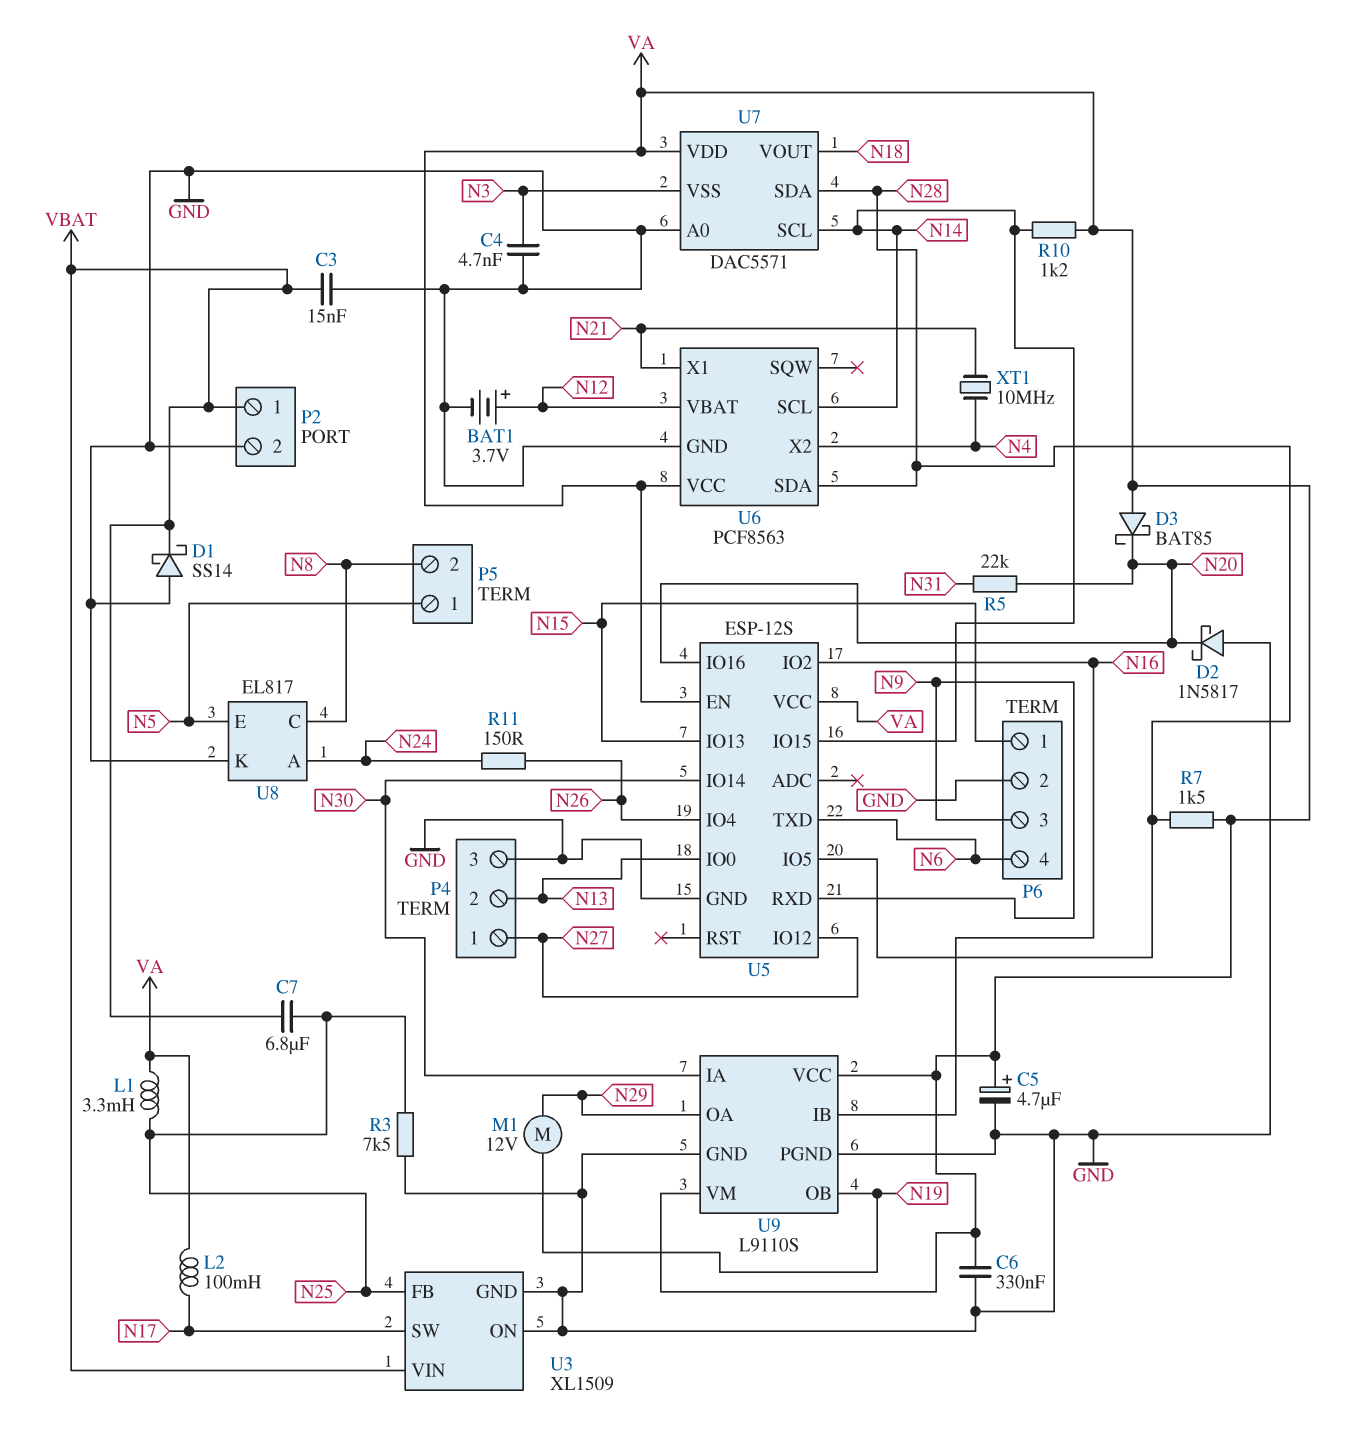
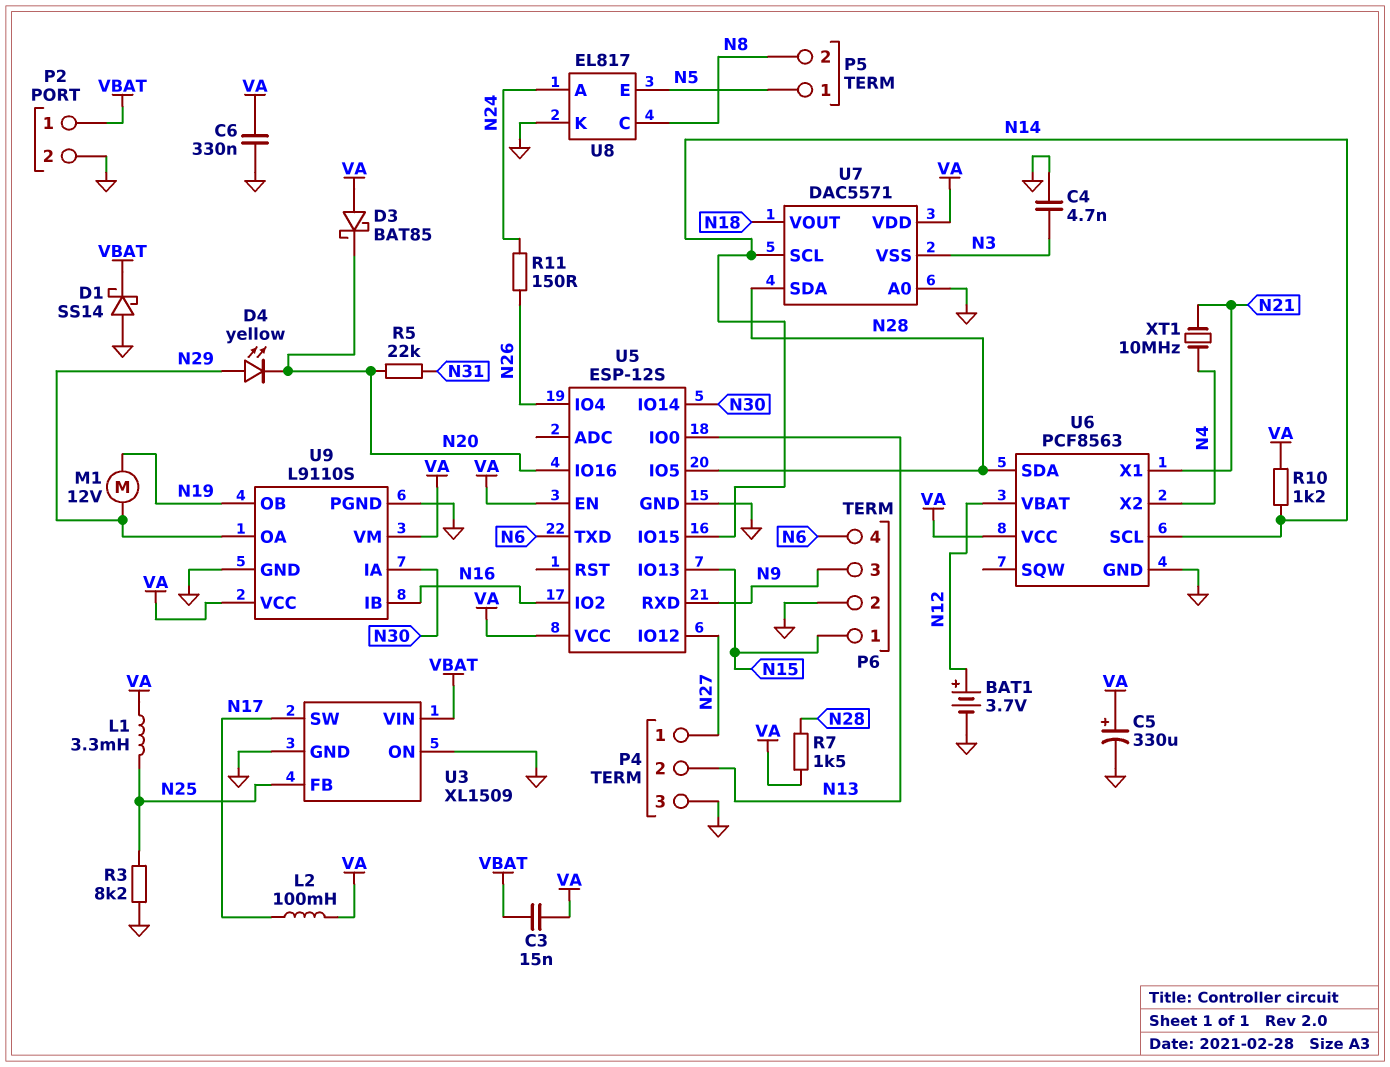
C3: 15nF (GND, VBAT) -> 15nF (VA, VBAT)
C5: 4.7uF (plus VA, minus GND) -> 330uF (plus VA, minus GND)
C7: 6.8uF (N25, VBAT) -> none
D2: schottky 1N5817 (A GND, K N20) -> none
D4: none -> LED yellow (A N29, K N20)
R3: 7.5k (GND, N25) -> 8.2k (GND, N25)

